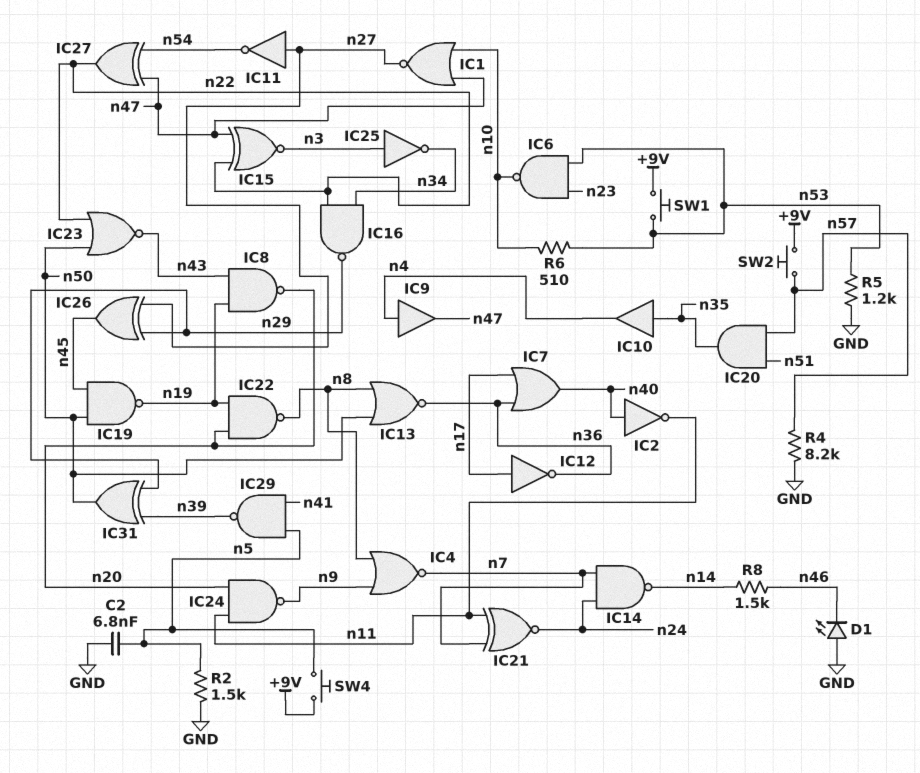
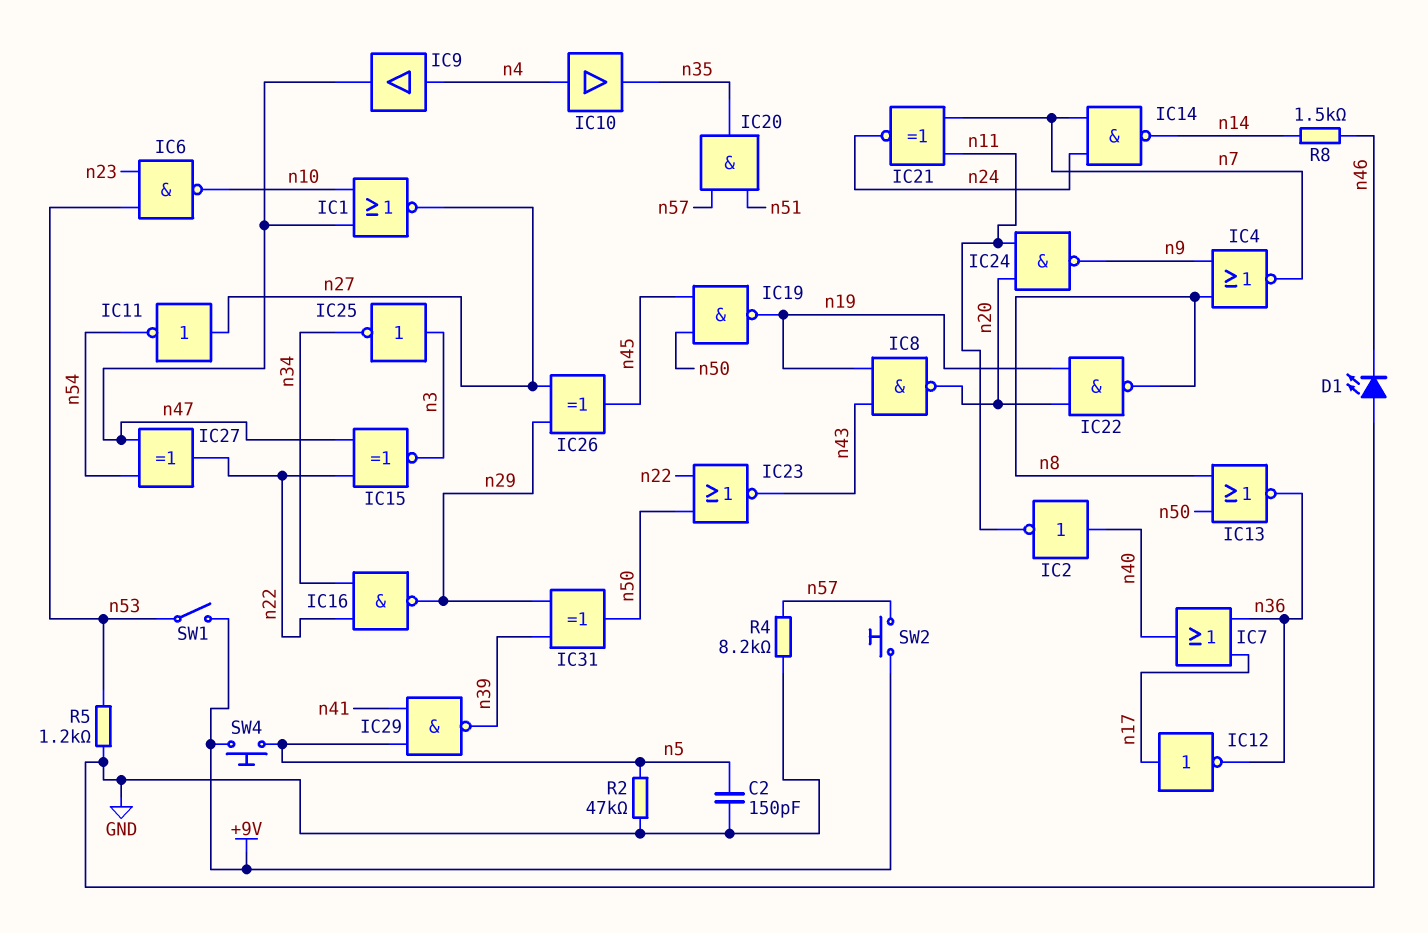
C2: 6.8nF (GND, n5) -> 150pF (GND, n5)
IC10: buffer (in n35, out n4) -> buffer (in n4, out n35)
R2: 1.5k (GND, n5) -> 47k (GND, n5)
R6: 510 (n10, n53) -> none
SW1: button (+9V, n53) -> switch (+9V, n53)

